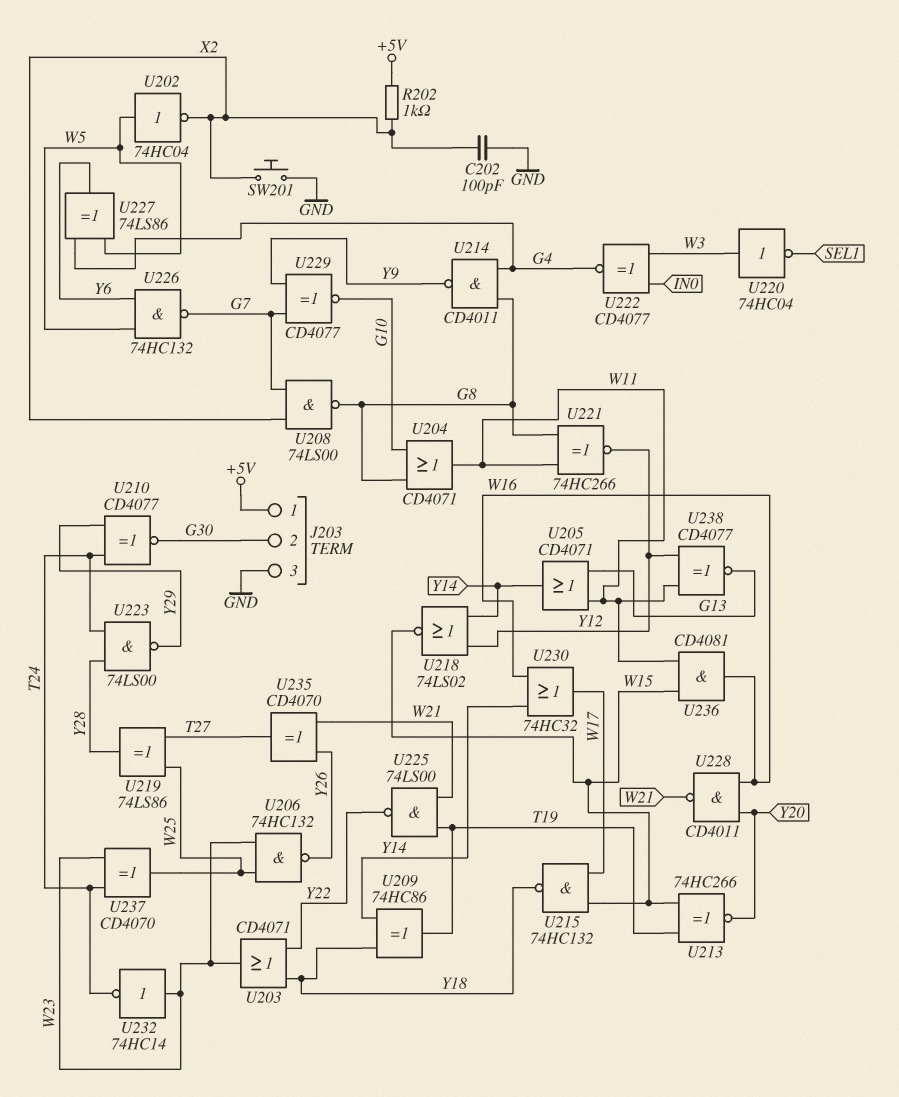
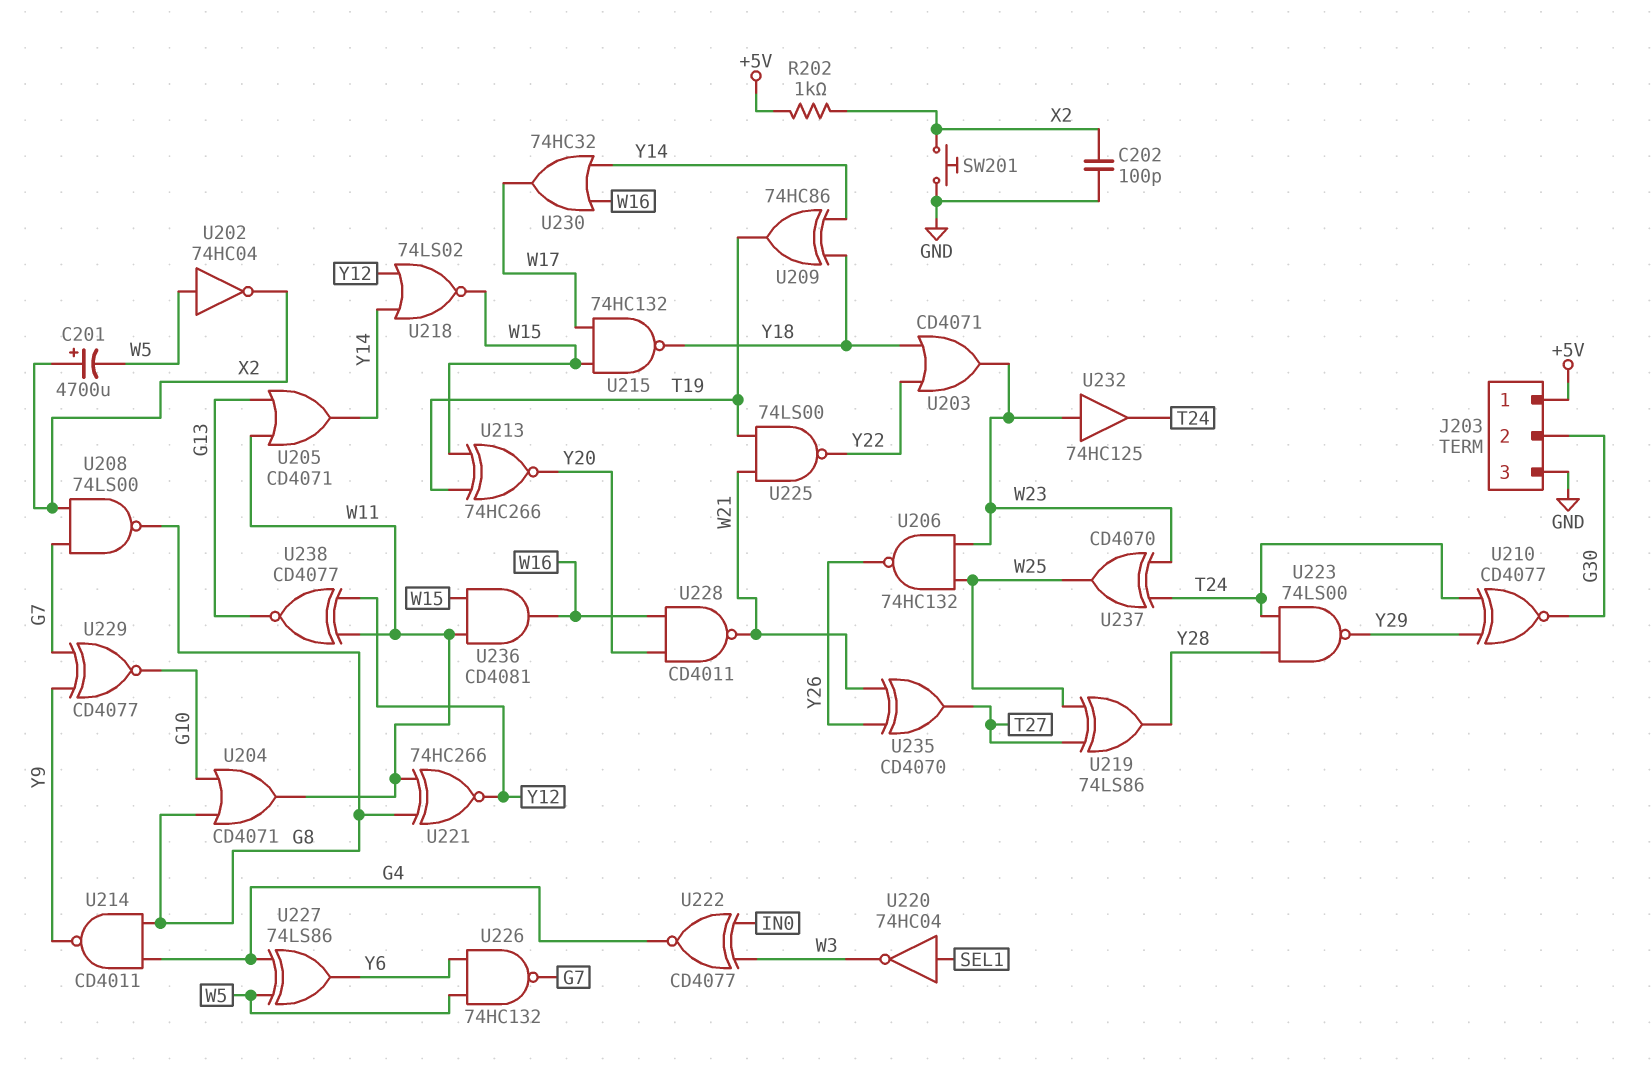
C201: none -> 4700uF (plus X2, minus W5)
U220: NOT 74HC04 (in W3, out SEL1) -> NOT 74HC04 (in SEL1, out W3)
U232: NOT 74HC14 (in W23, out T24) -> buffer 74HC125 (in W23, out T24)

